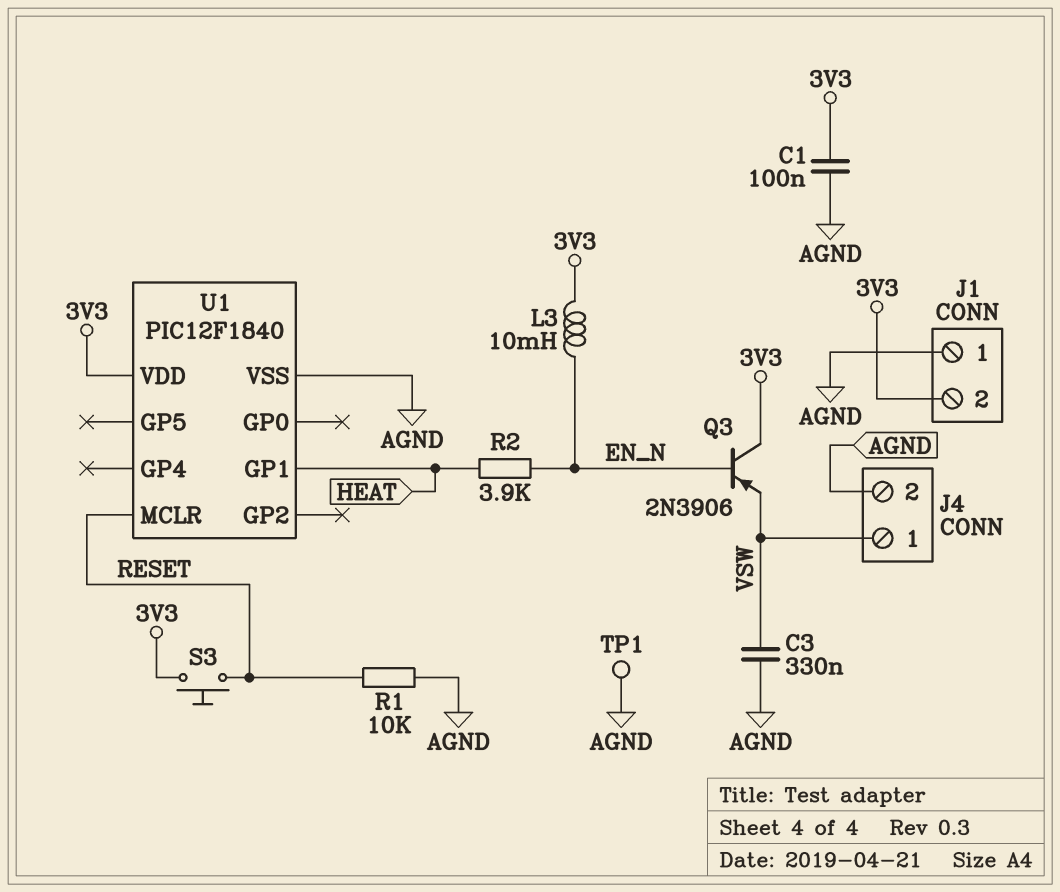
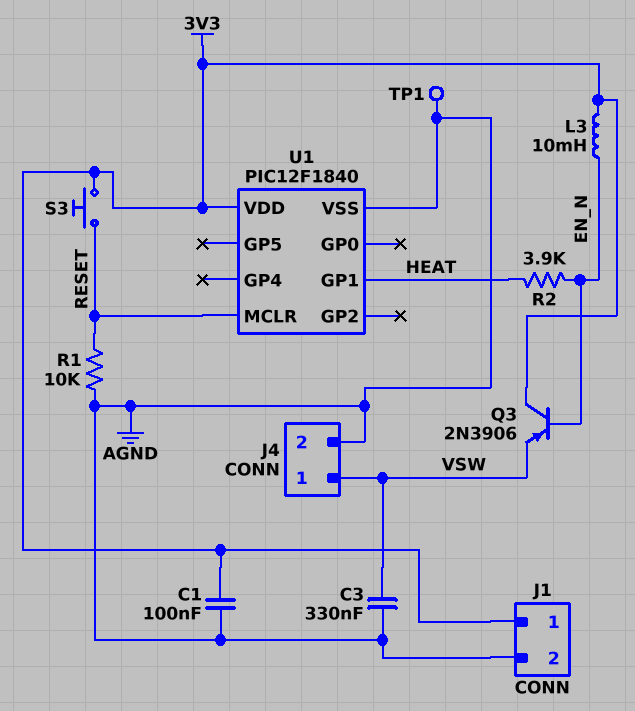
J1 pin 1: AGND -> 3V3
J1 pin 2: 3V3 -> AGND

